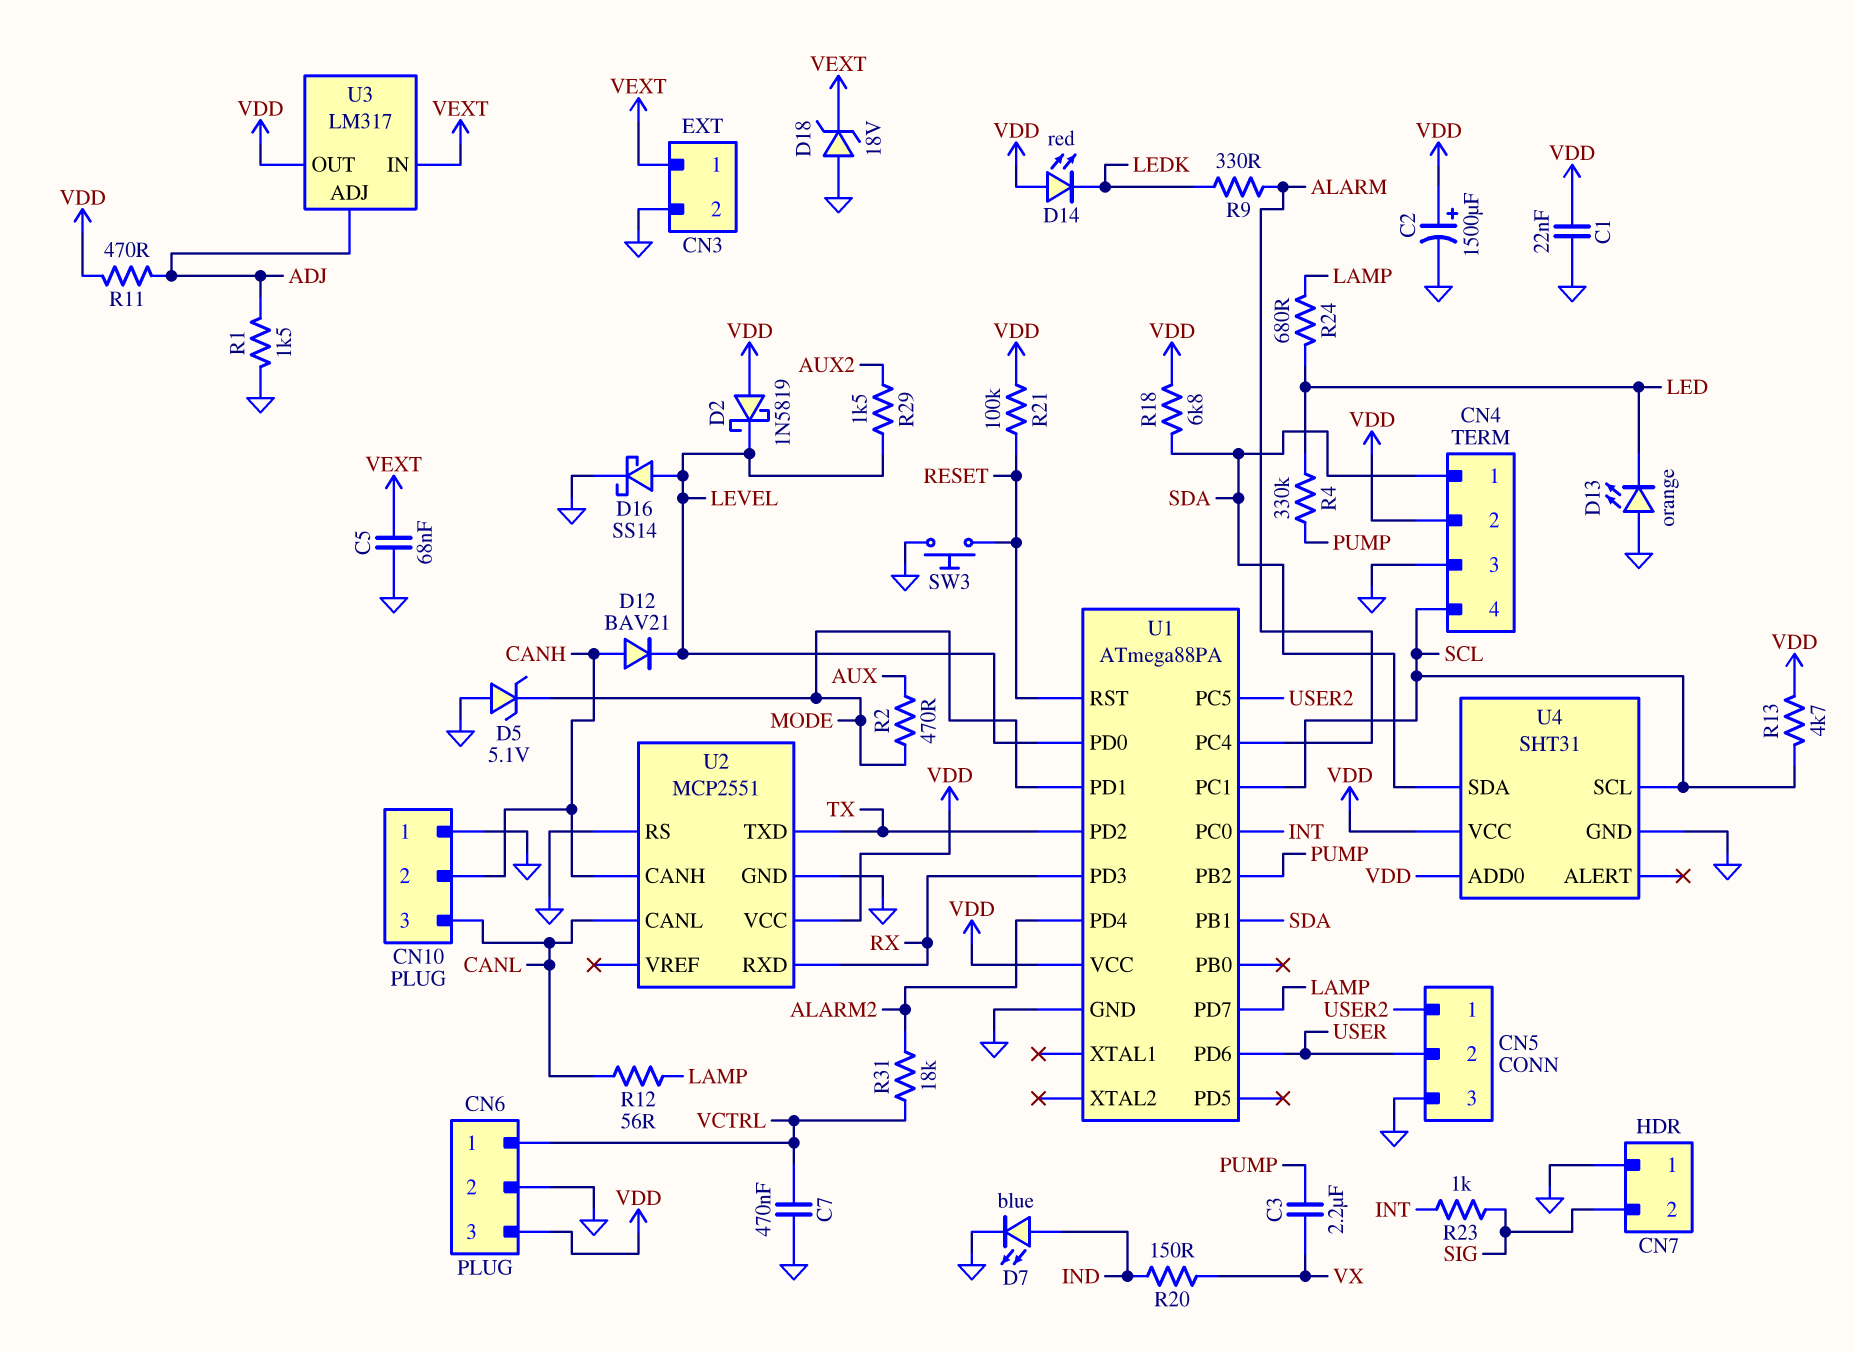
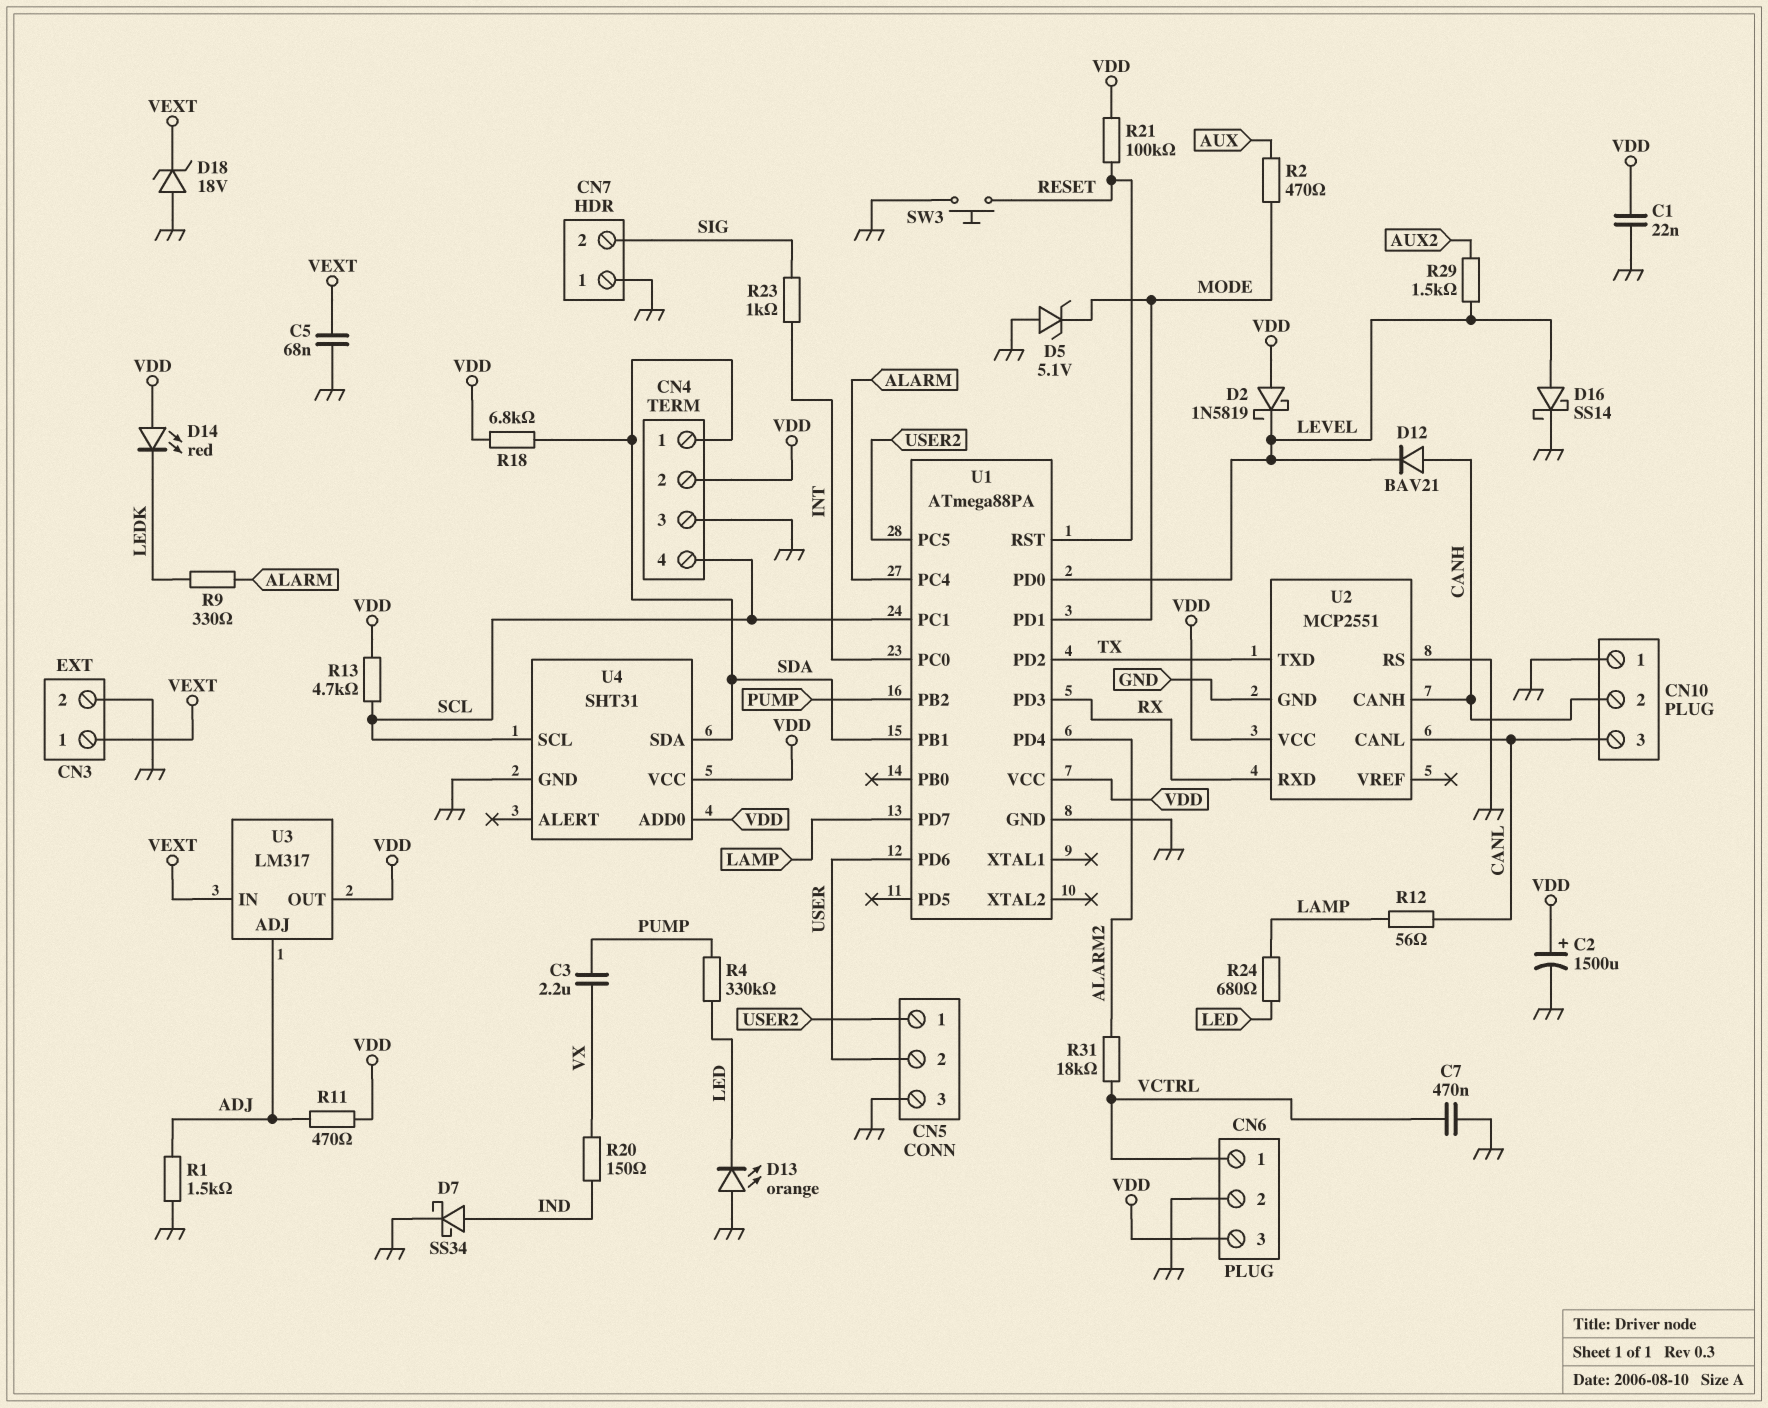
D7: LED blue (A IND, K GND) -> schottky SS34 (A IND, K GND)

